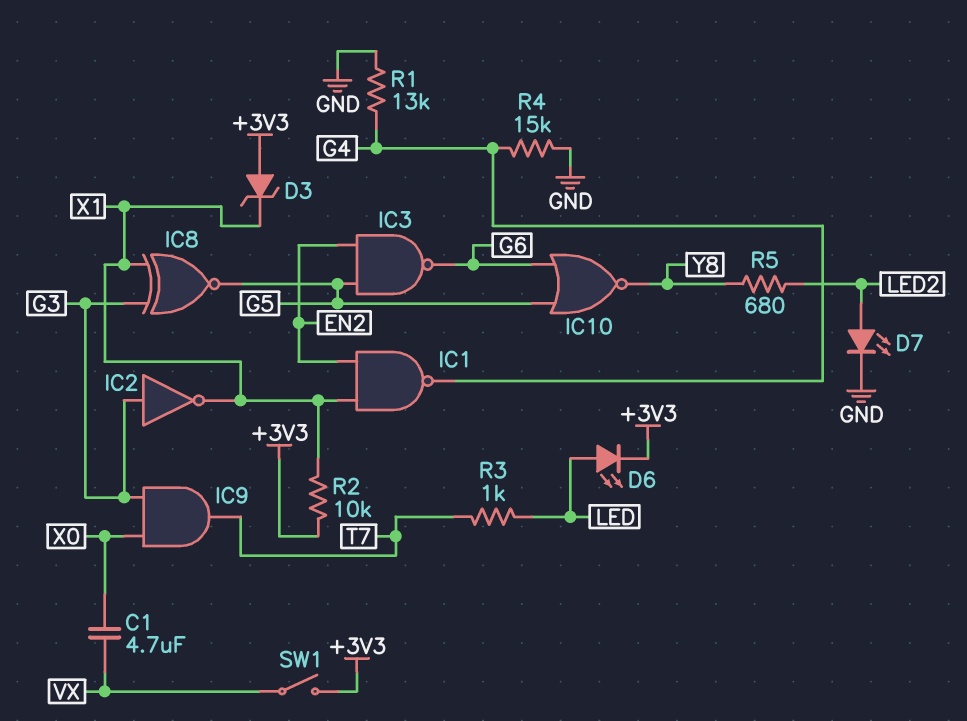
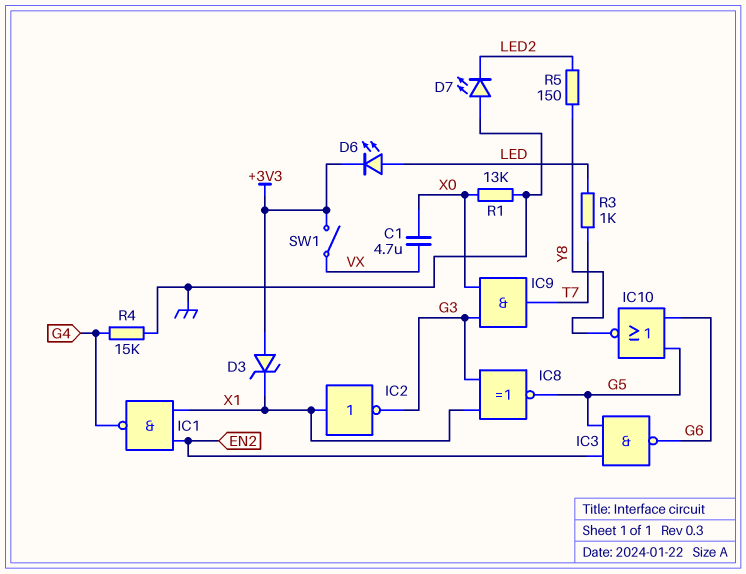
D7: LED (A LED2, K GND) -> LED (A GND, K LED2)
IC2: NOT (in G3, out X1) -> NOT (in X1, out G3)
R1: 13k (G4, GND) -> 13k (GND, X0)
R2: 10k (+3V3, X1) -> none
R5: 680 (LED2, Y8) -> 150 (LED2, Y8)

